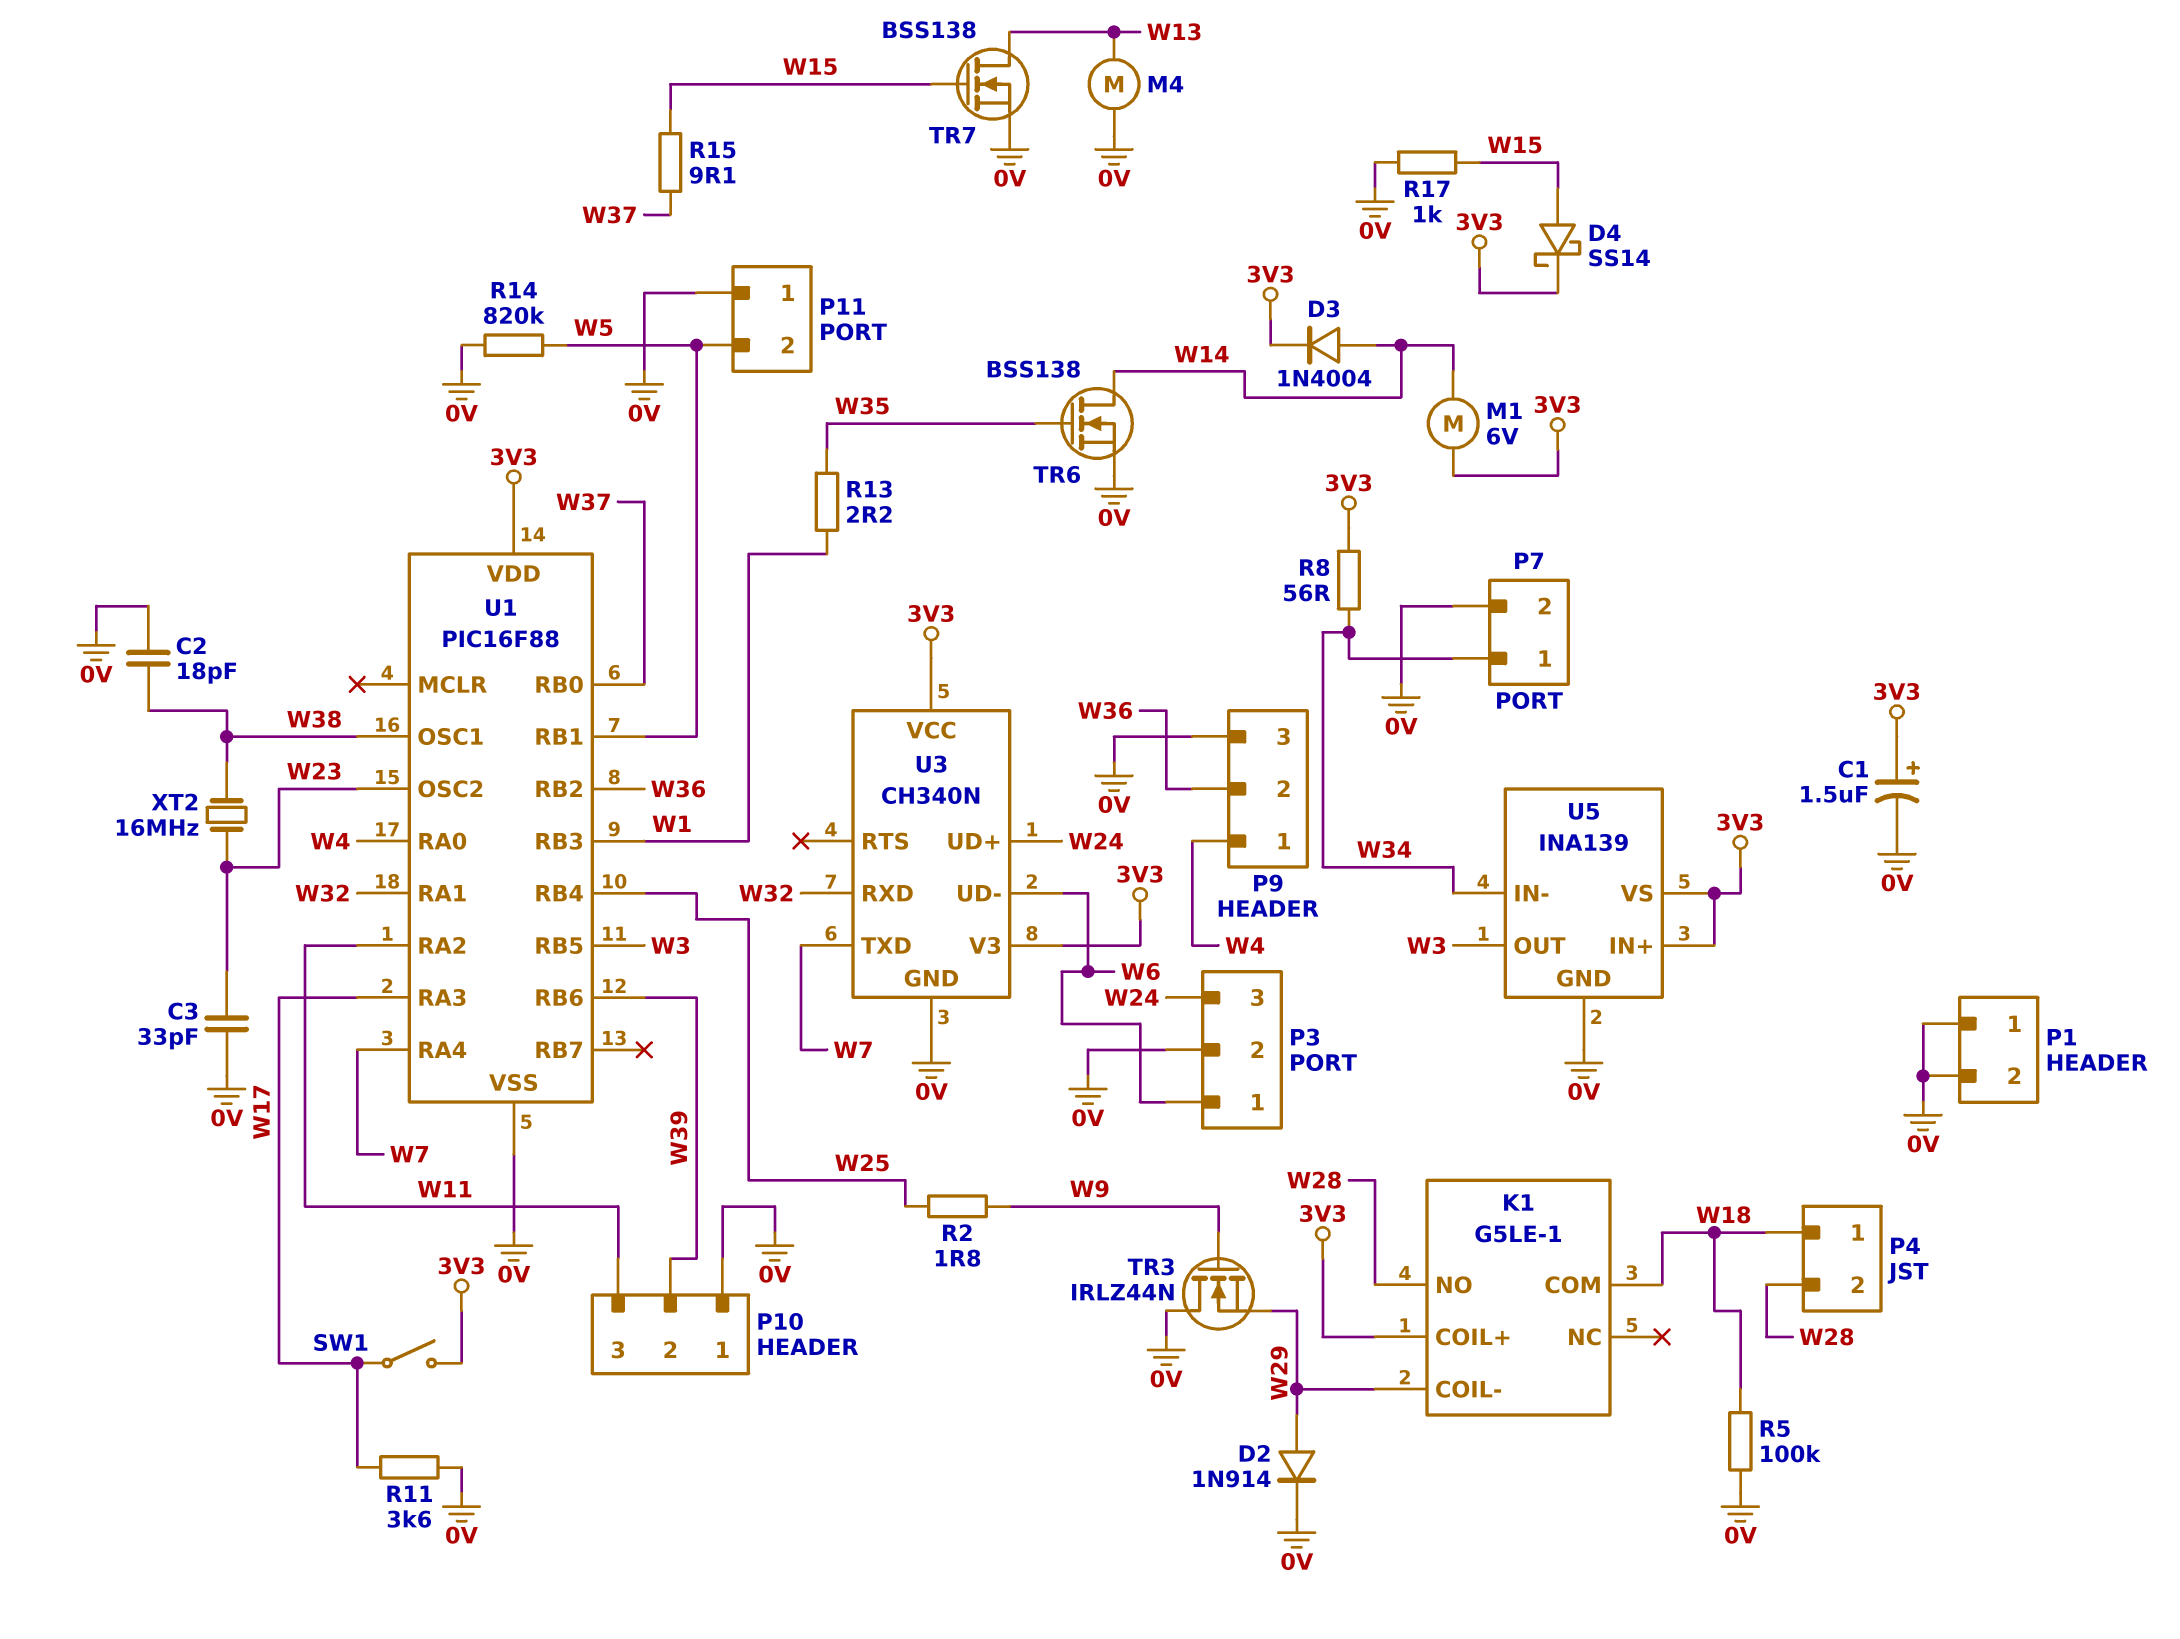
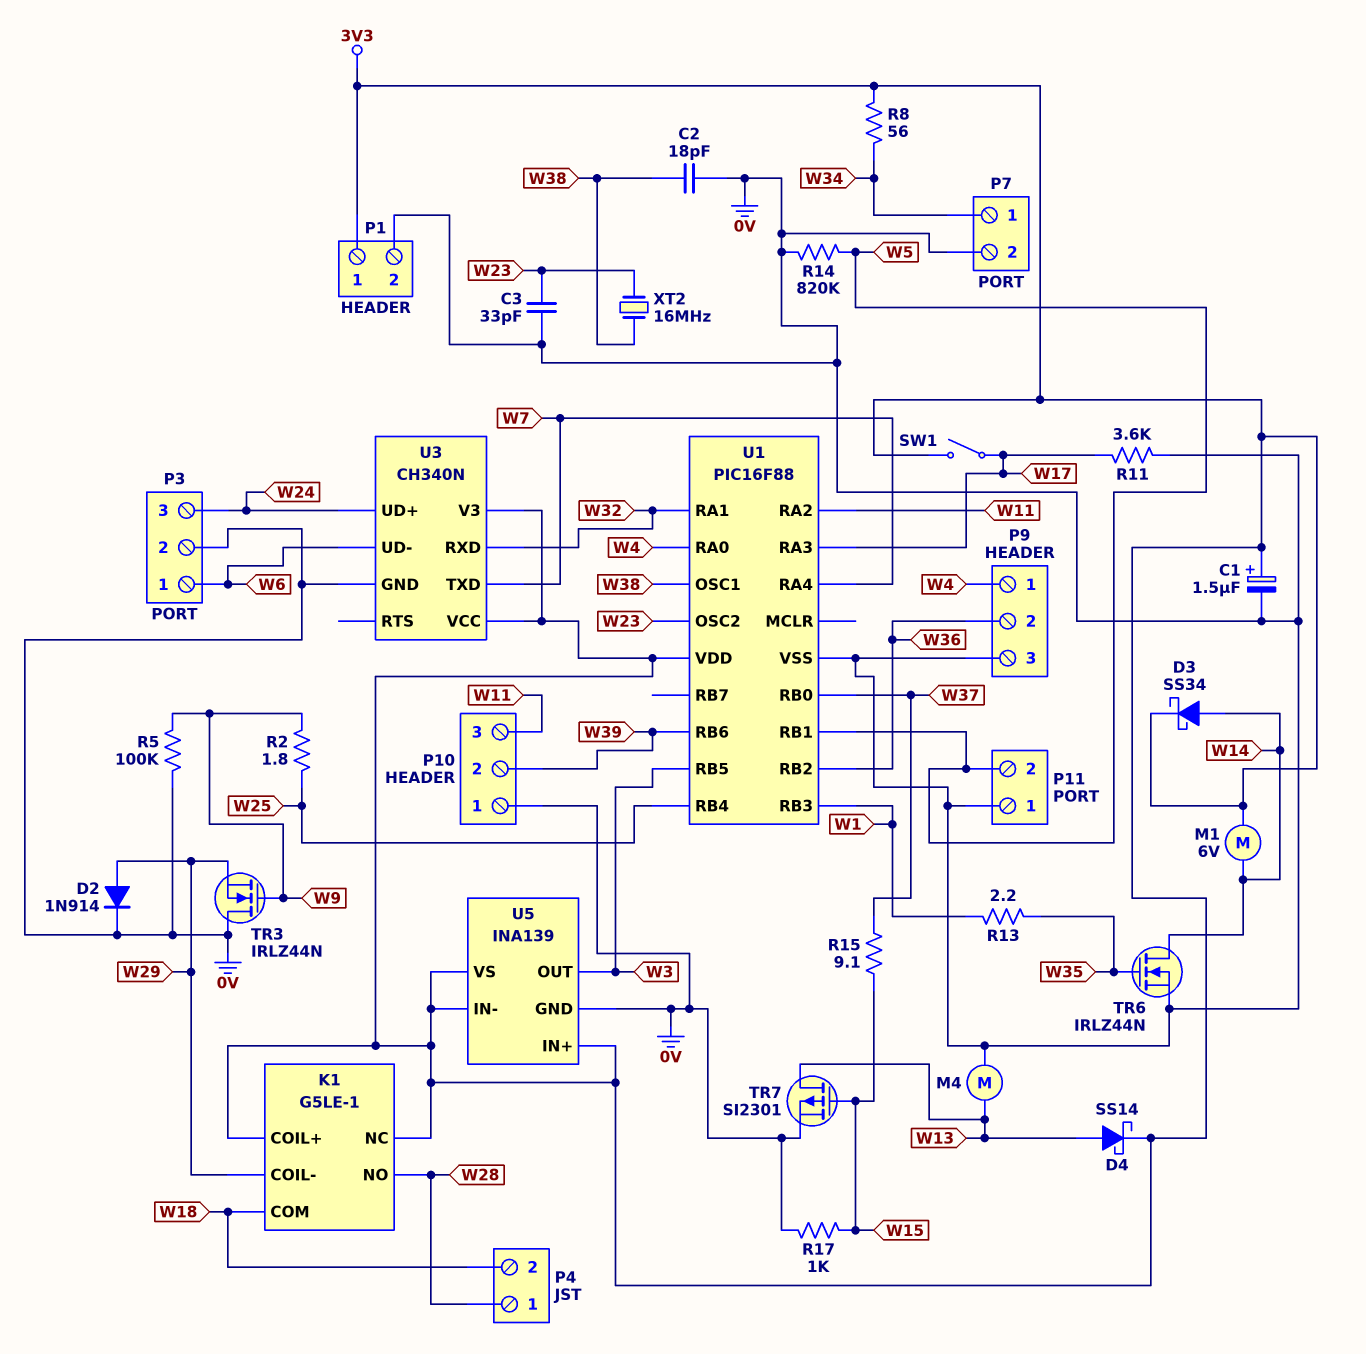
D3: diode 1N4004 (A W14, K 3V3) -> schottky SS34 (A W14, K 3V3)
D4: schottky SS14 (A W15, K 3V3) -> schottky SS14 (A W13, K 3V3)
K1 pin NC: none -> 3V3
P1 pin 1: 0V -> 3V3
P4 pin 1: W18 -> W28
P4 pin 2: W28 -> W18
R5: 100k (0V, W18) -> 100k (0V, W9)
TR6: NMOS BSS138 (G W35, D W14, S 0V) -> NMOS IRLZ44N (G W35, D W14, S 0V)
TR7: NMOS BSS138 (G W15, D W13, S 0V) -> PMOS SI2301 (G W15, D W13, S 0V)
U5 pin IN-: W34 -> 3V3

